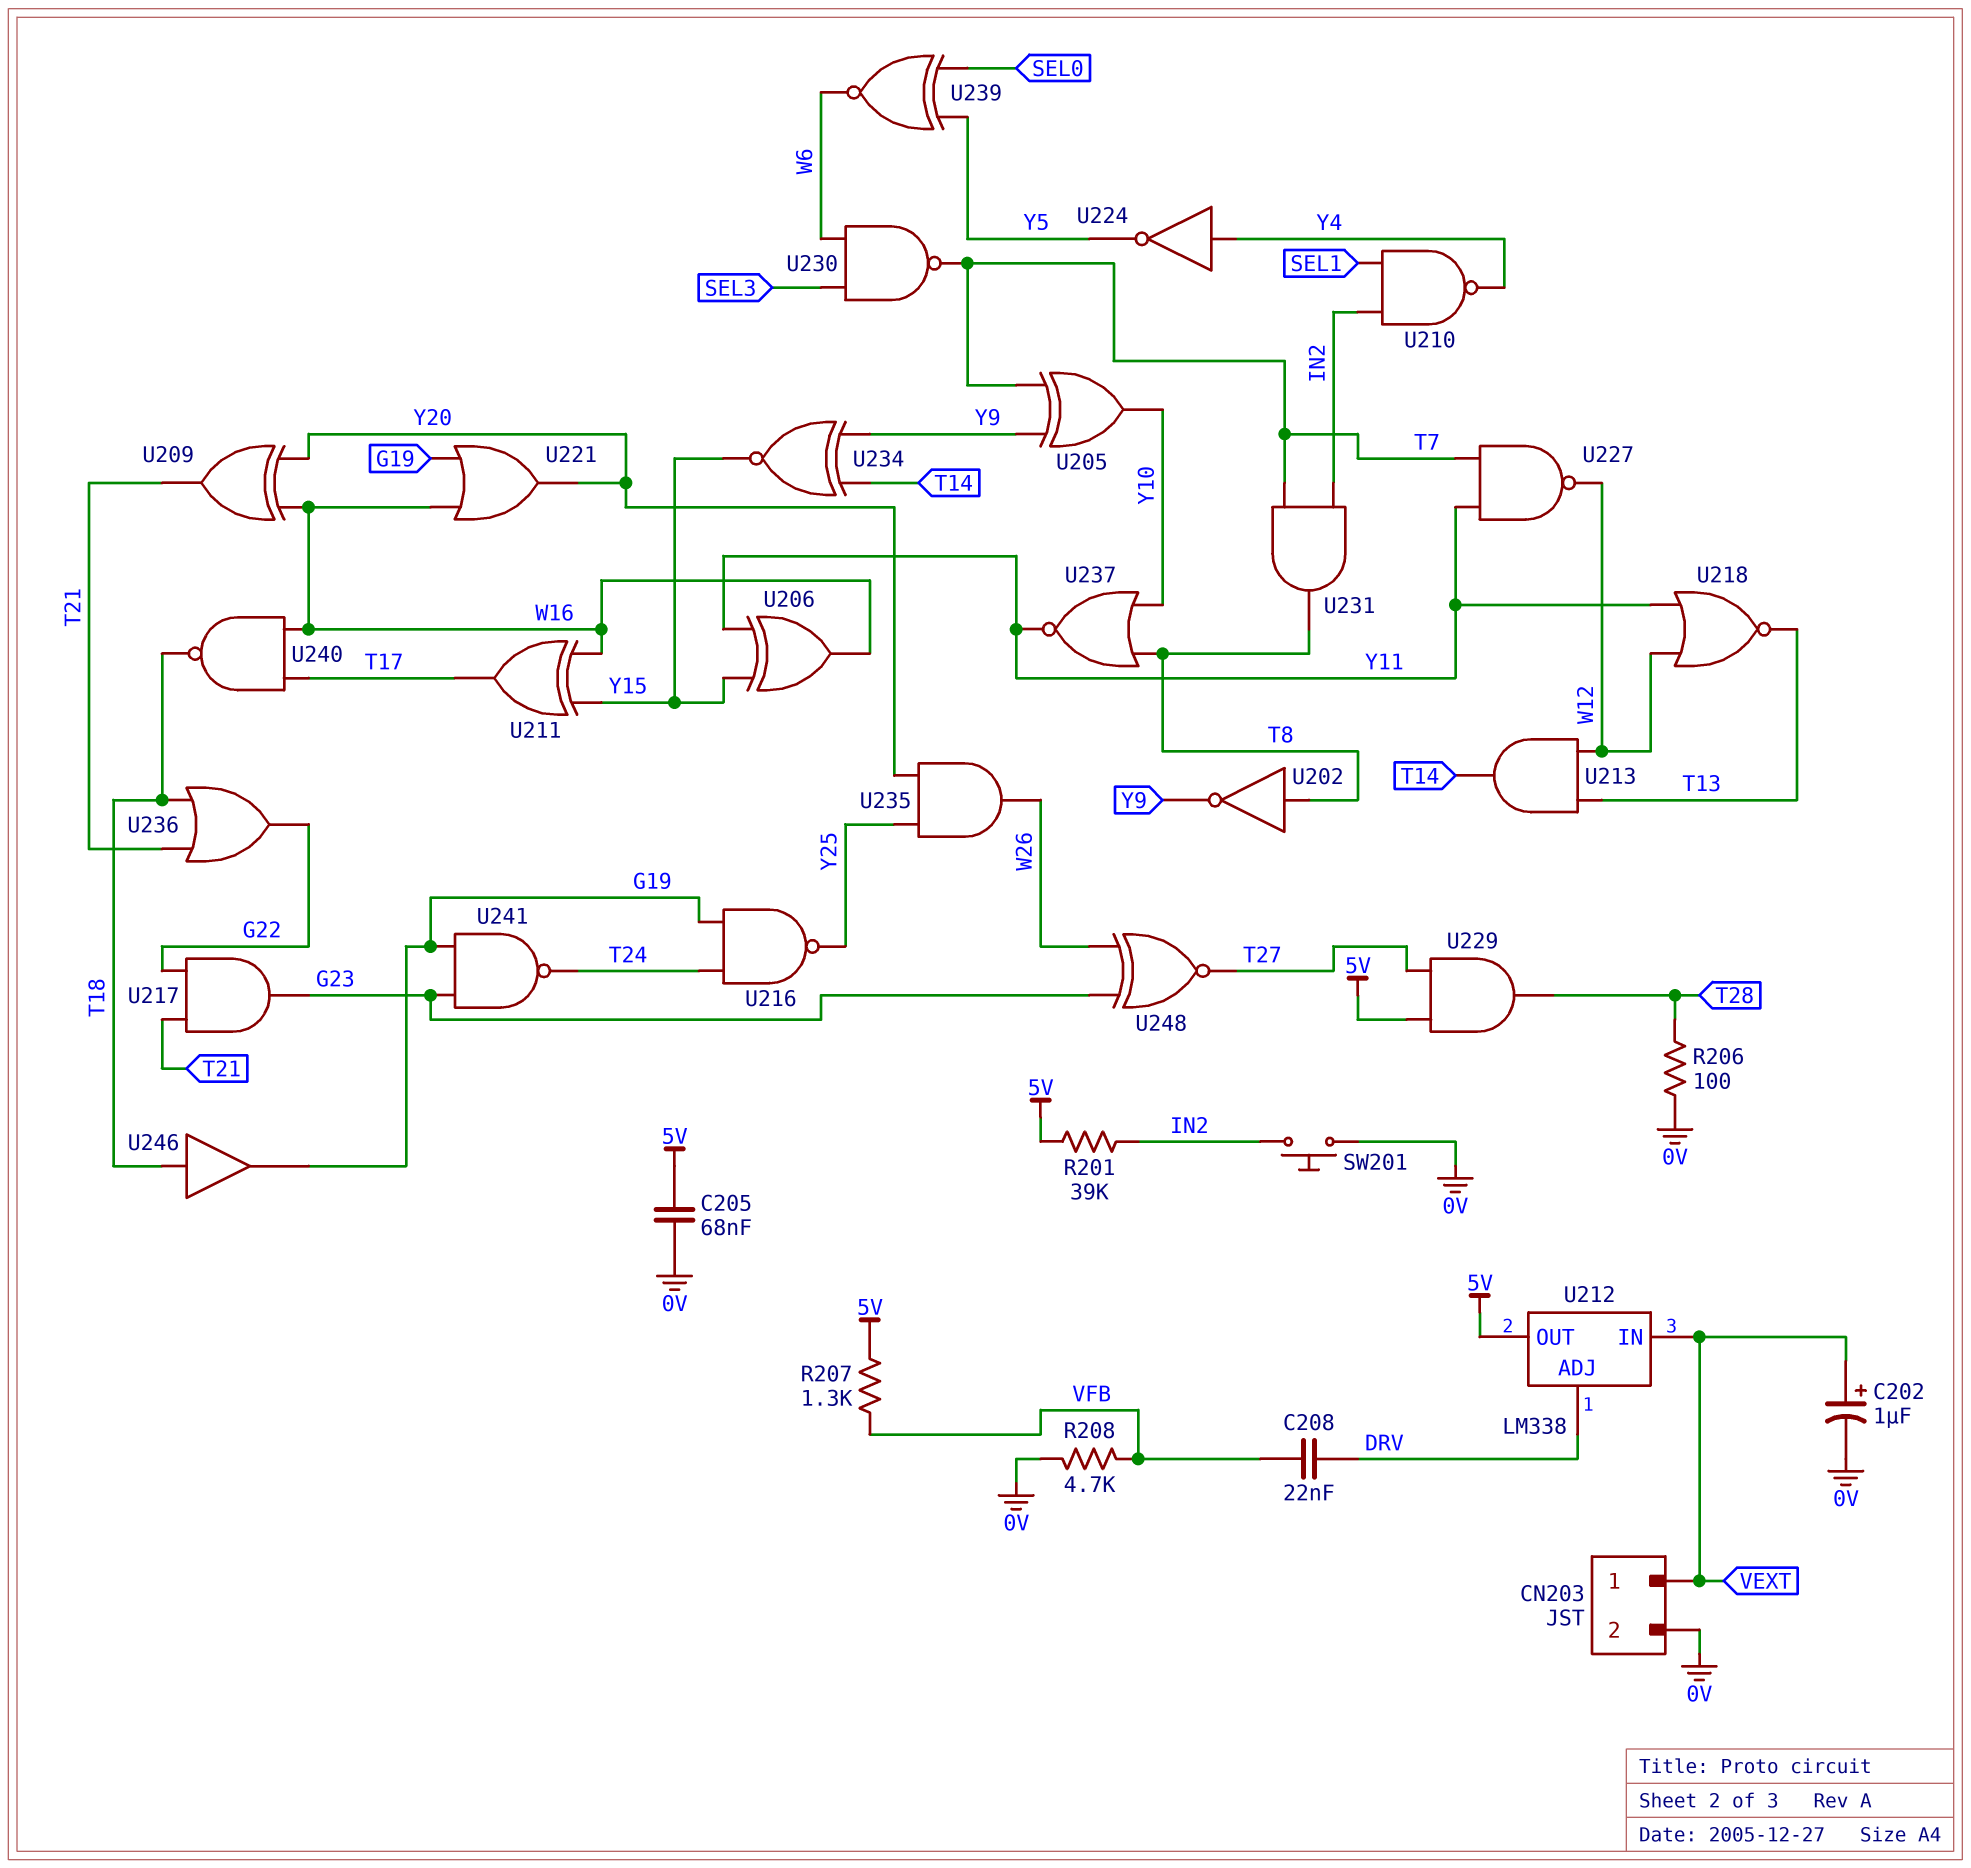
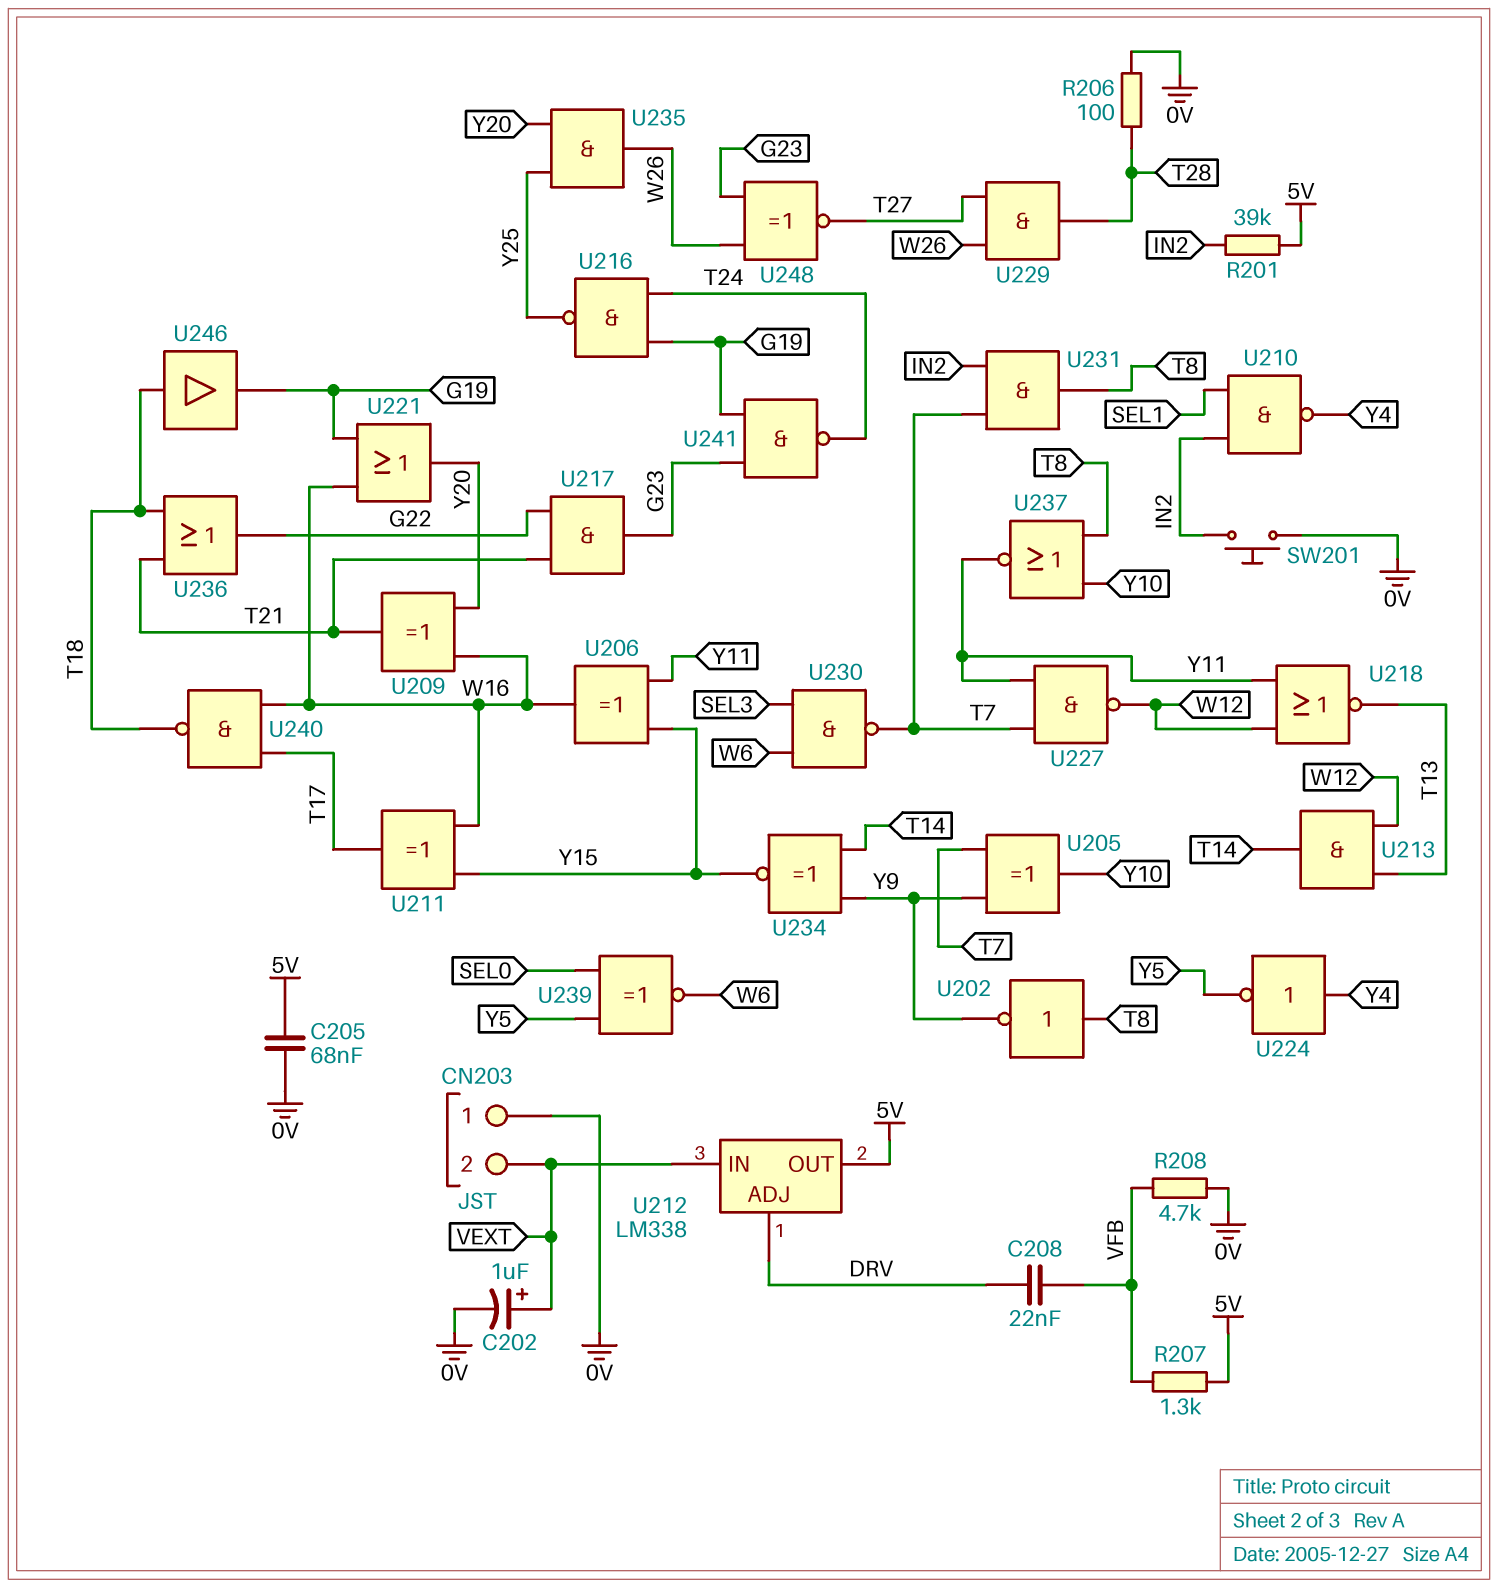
CN203 pin 1: VEXT -> 0V
CN203 pin 2: 0V -> VEXT
U229: AND (in 5V, in T27, out T28) -> AND (in T27, in W26, out T28)

